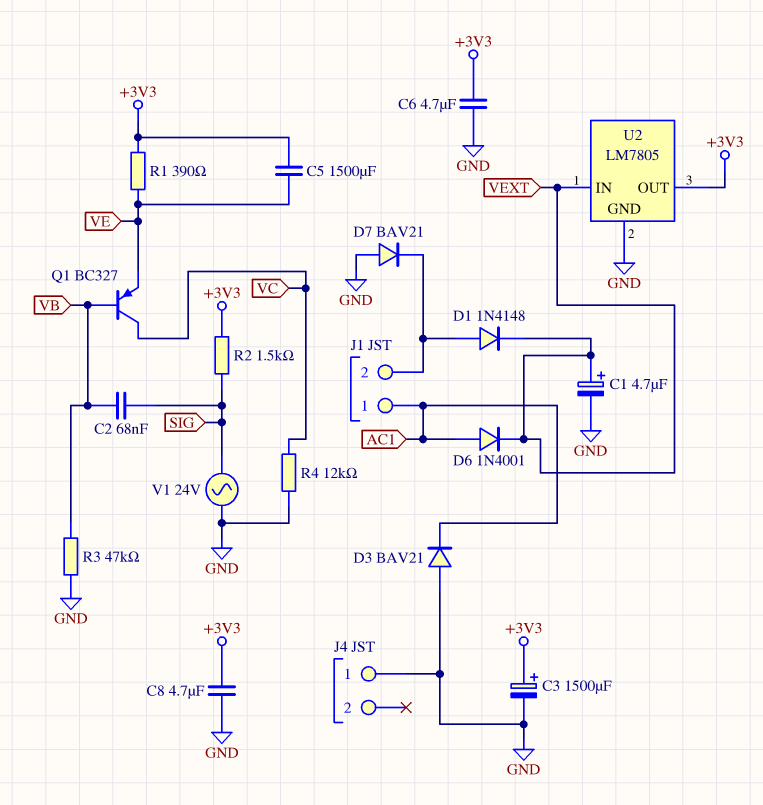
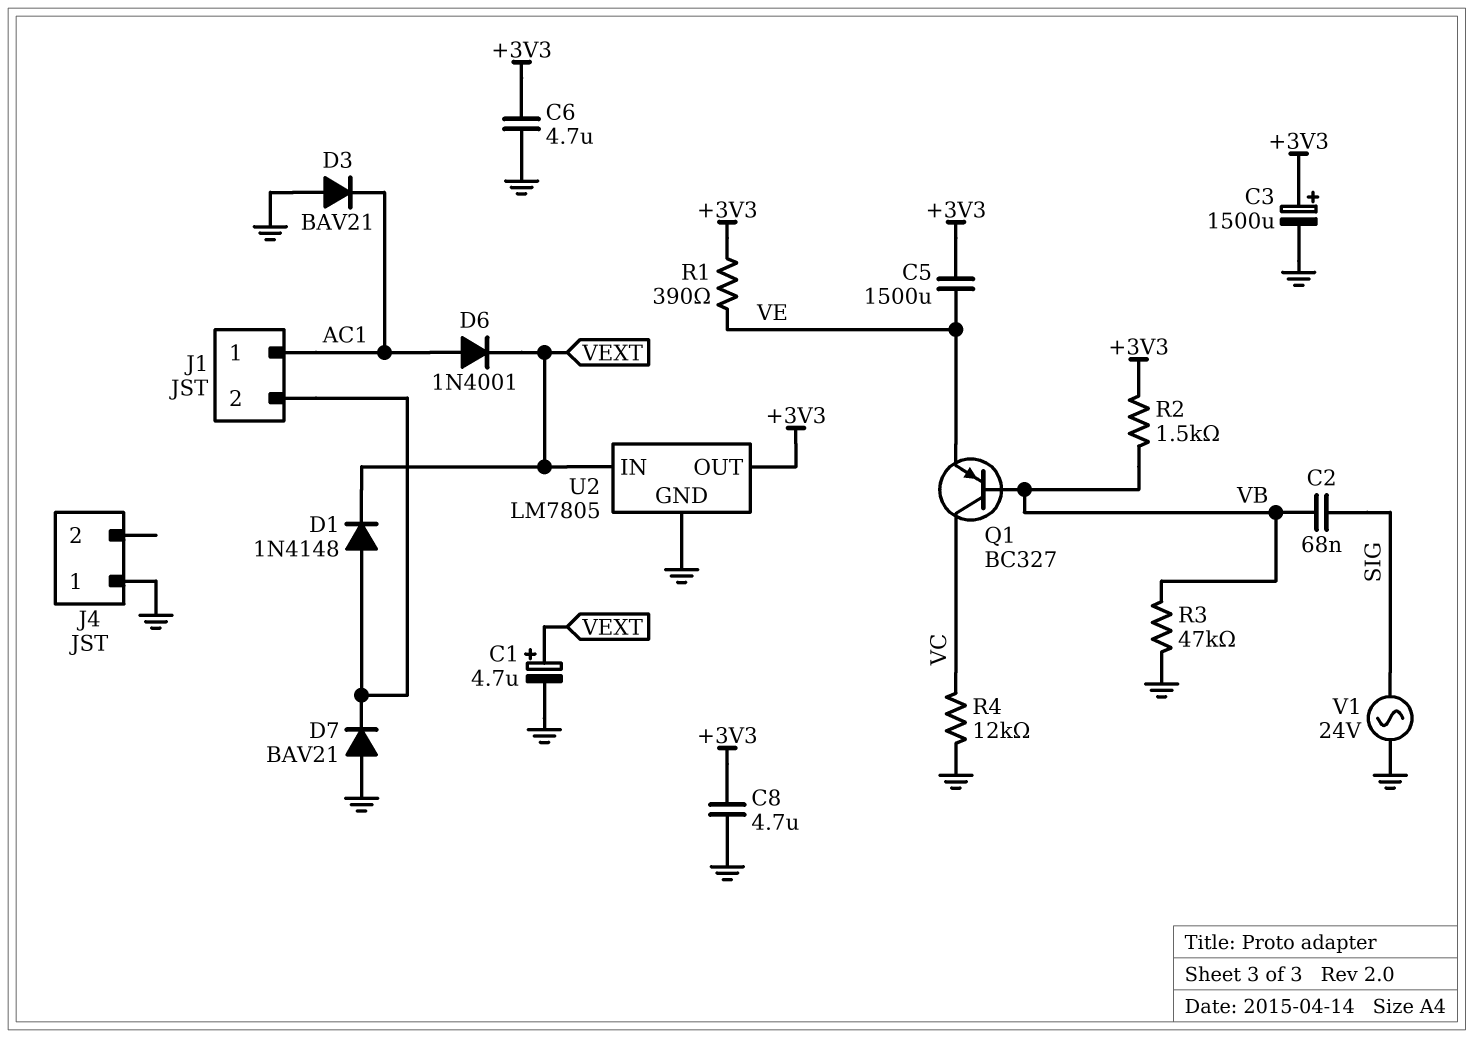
R2: 1.5k (+3V3, SIG) -> 1.5k (+3V3, VB)

